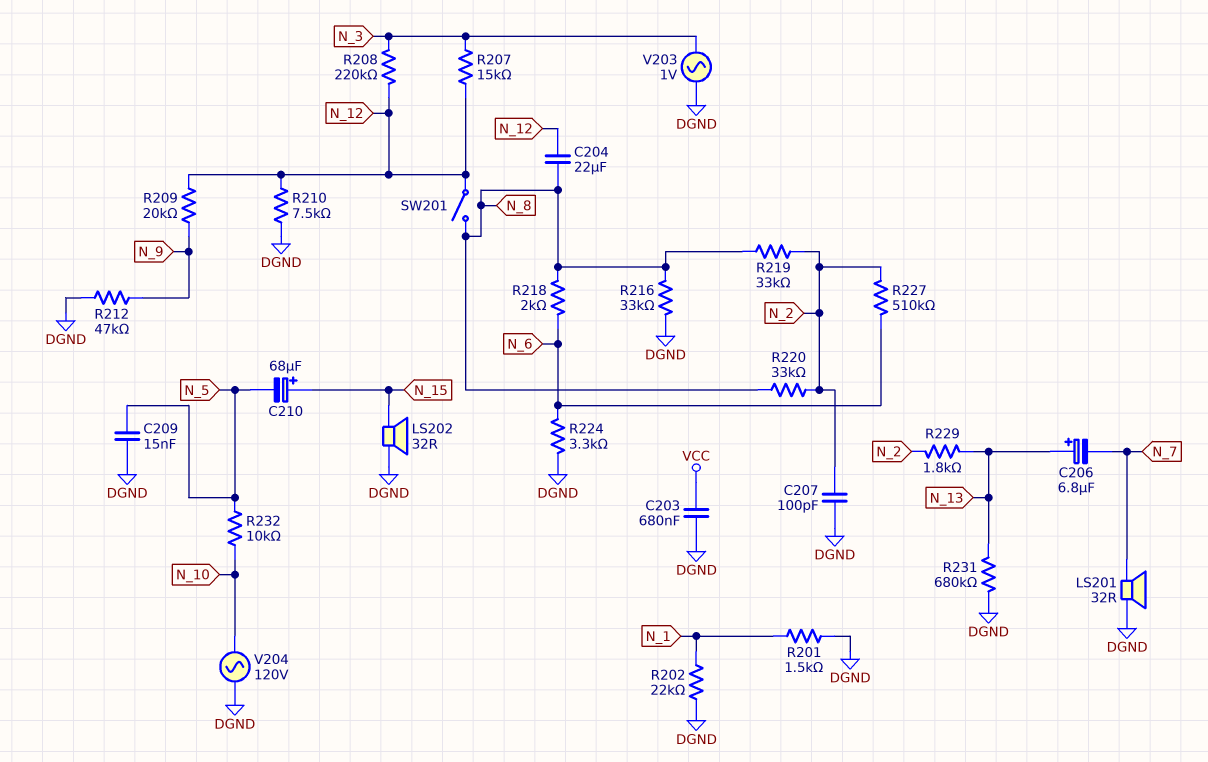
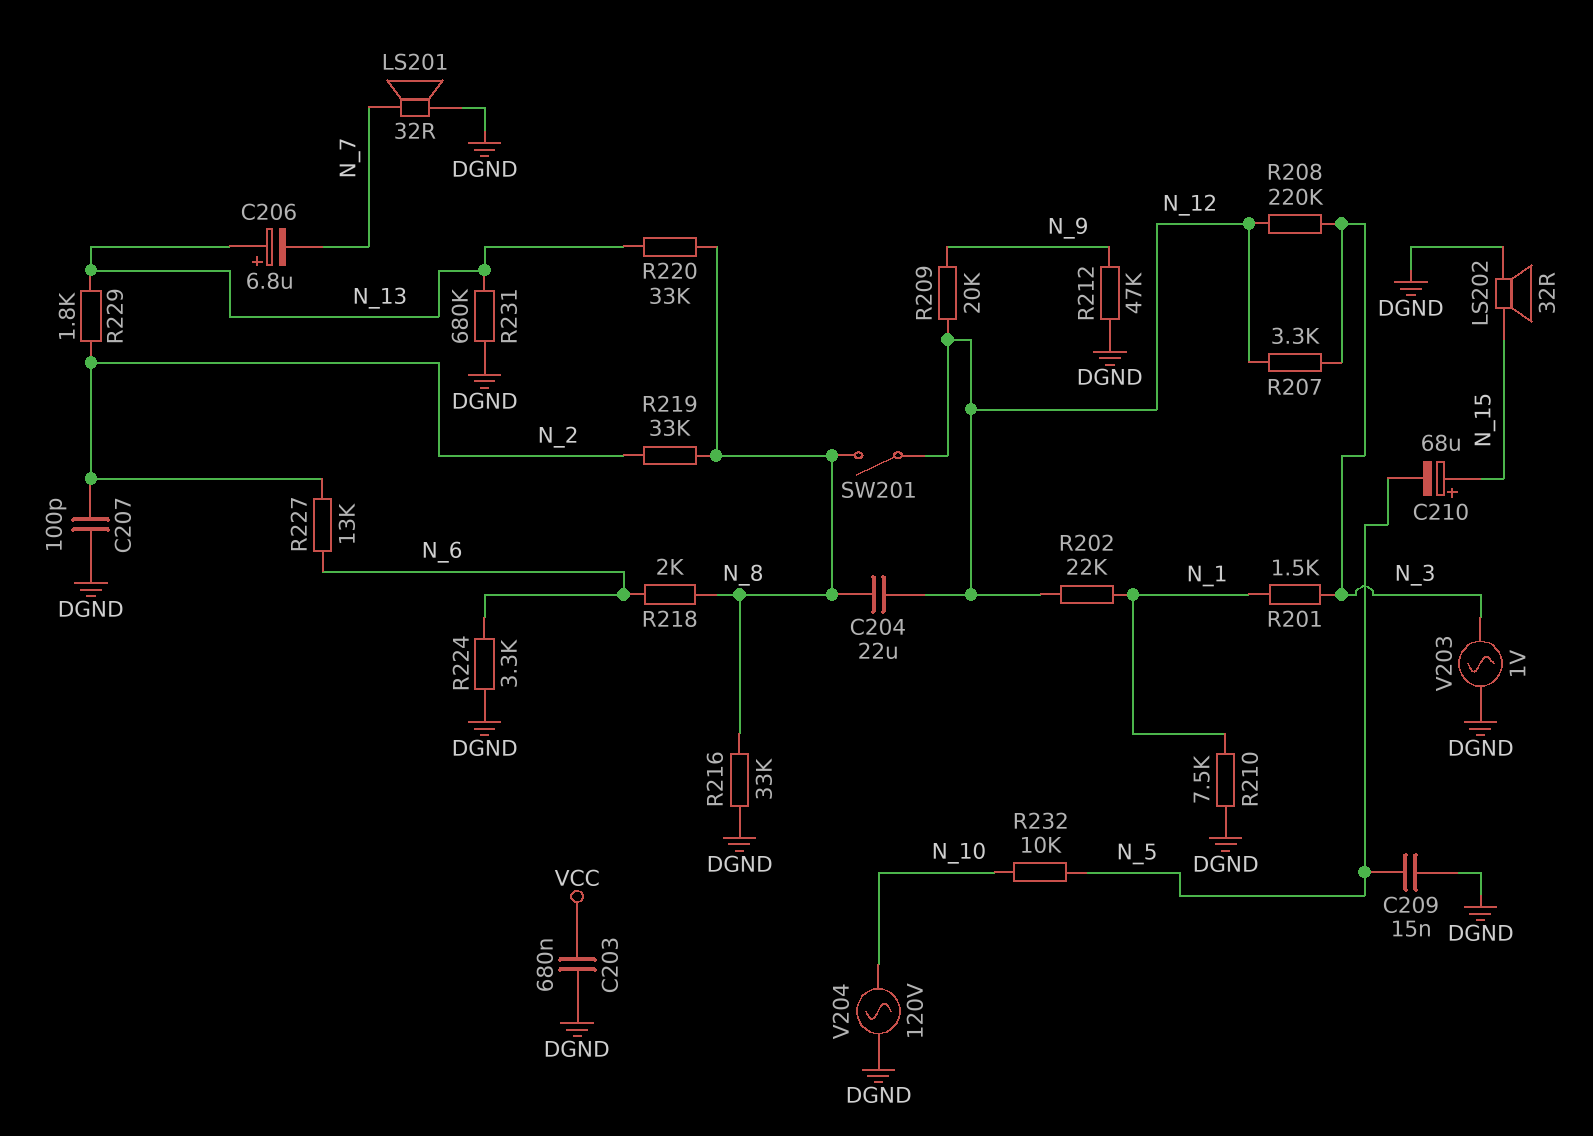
R201: 1.5k (DGND, N_1) -> 1.5k (N_1, N_3)
R202: 22k (DGND, N_1) -> 22k (N_1, N_12)
R207: 15k (N_3, N_12) -> 3.3k (N_3, N_12)
R210: 7.5k (DGND, N_12) -> 7.5k (DGND, N_1)
R220: 33k (N_2, N_8) -> 33k (N_8, N_13)
R227: 510k (N_2, N_6) -> 13k (N_2, N_6)

